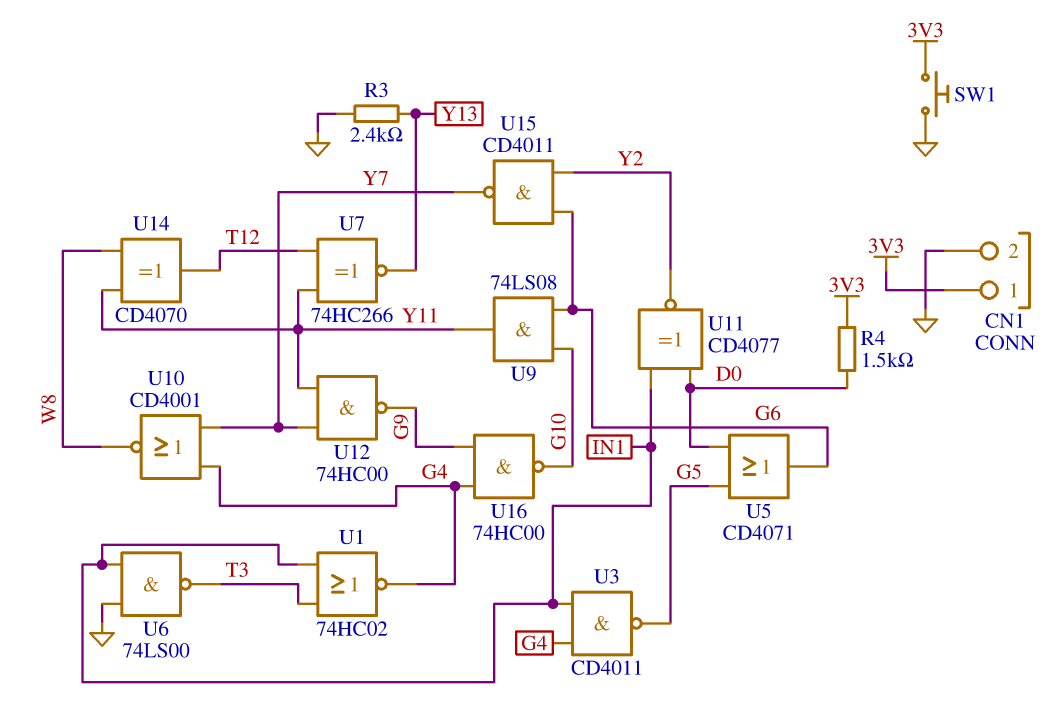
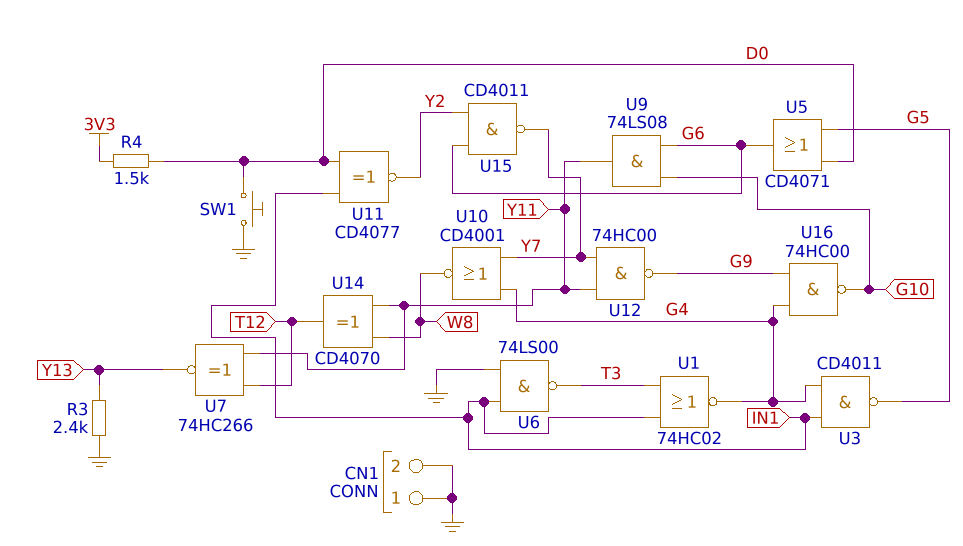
CN1 pin 1: 3V3 -> GND
SW1: button (3V3, GND) -> button (D0, GND)

